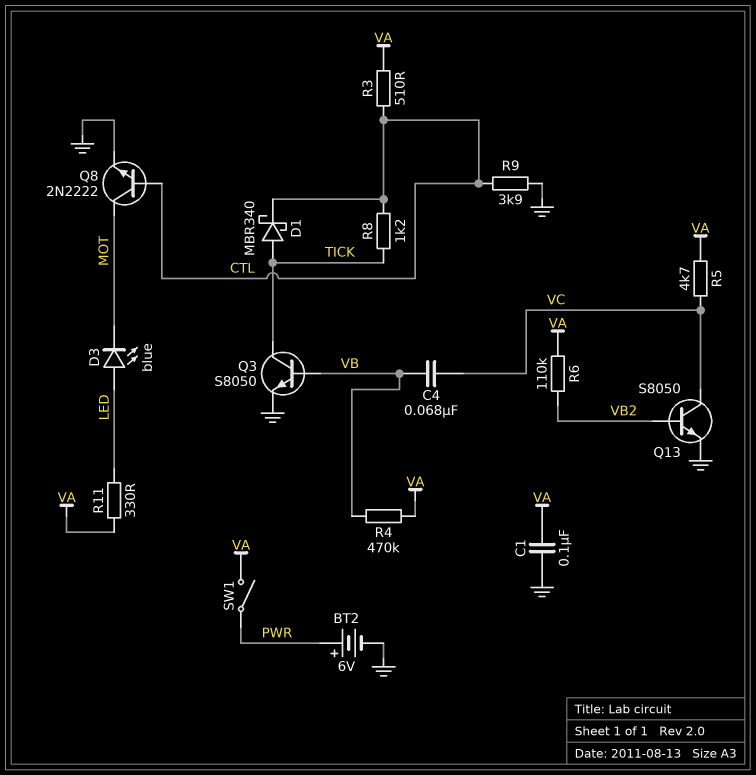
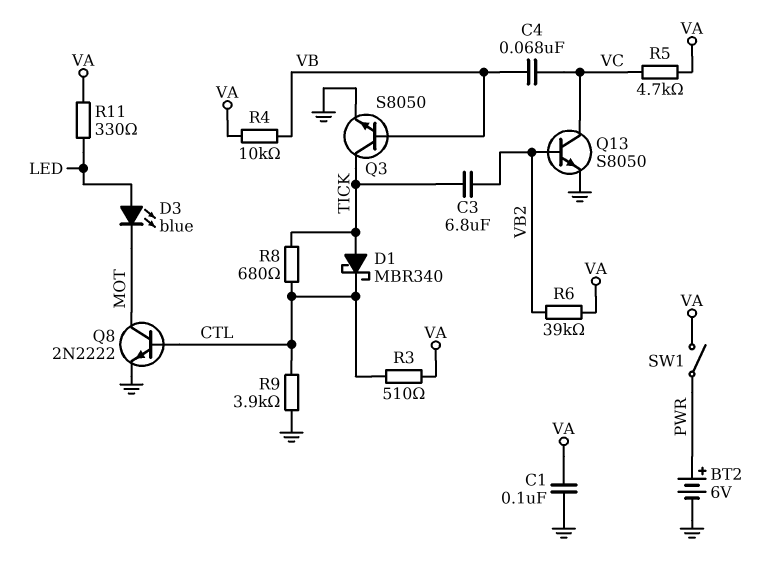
C3: none -> 6.8uF (TICK, VB2)
R4: 470k (VA, VB) -> 10k (VA, VB)
R6: 110k (VA, VB2) -> 39k (VA, VB2)
R8: 1.2k (CTL, TICK) -> 680 (CTL, TICK)

